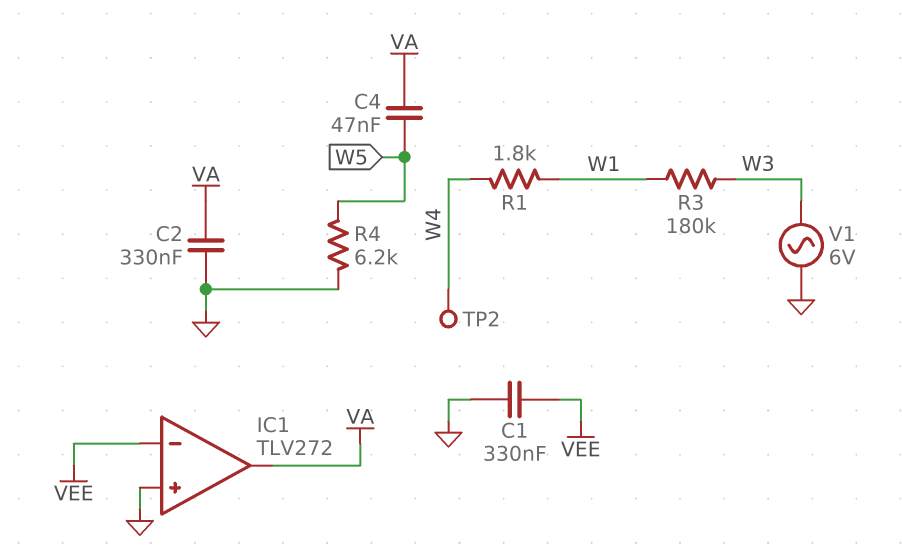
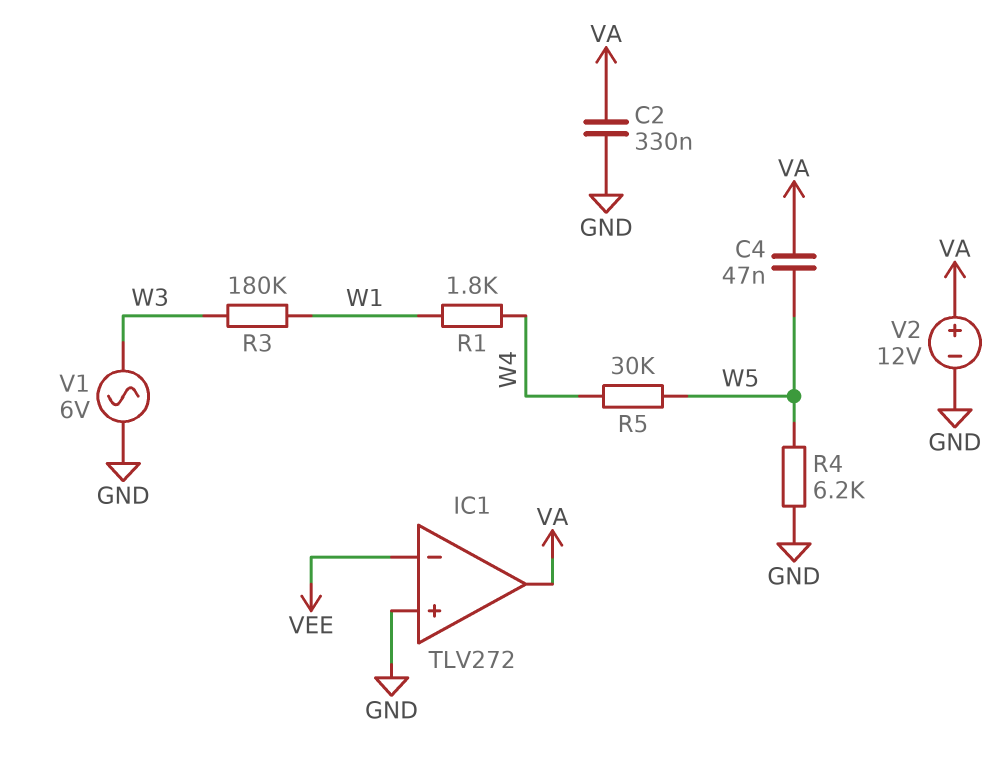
C1: 330nF (GND, VEE) -> none
R5: none -> 30k (W4, W5)
TP2: test point (W4) -> none
V2: none -> 12V (plus VA, minus GND)

